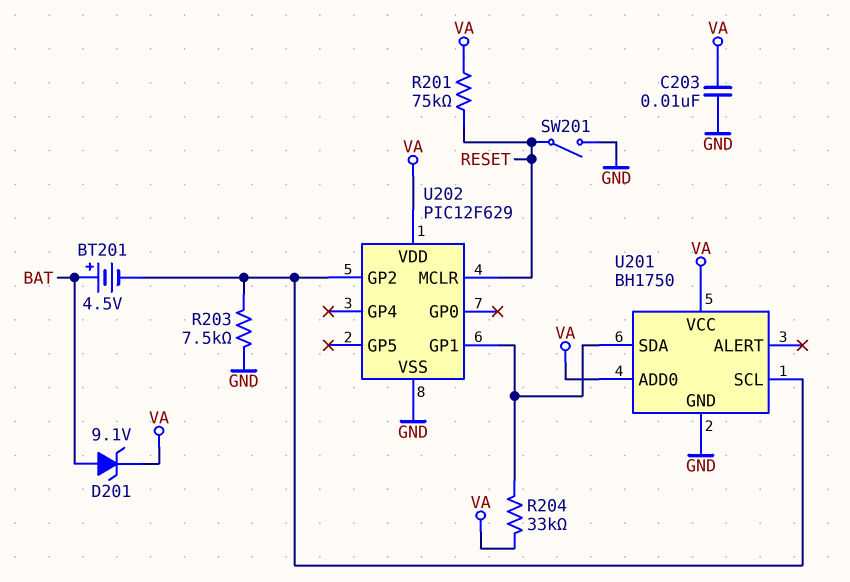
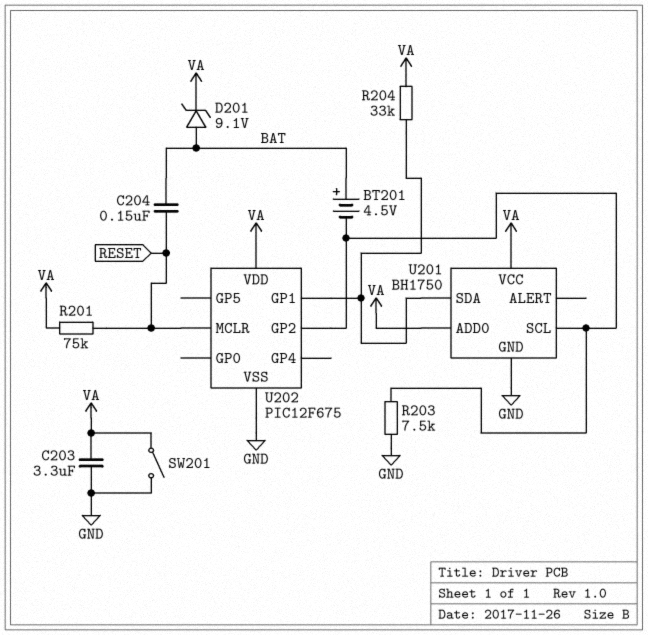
C203: 10nF (GND, VA) -> 3.3uF (GND, VA)
C204: none -> 150nF (BAT, RESET)
SW201: switch (GND, RESET) -> switch (GND, VA)
U202: PIC12F629 -> PIC12F675

